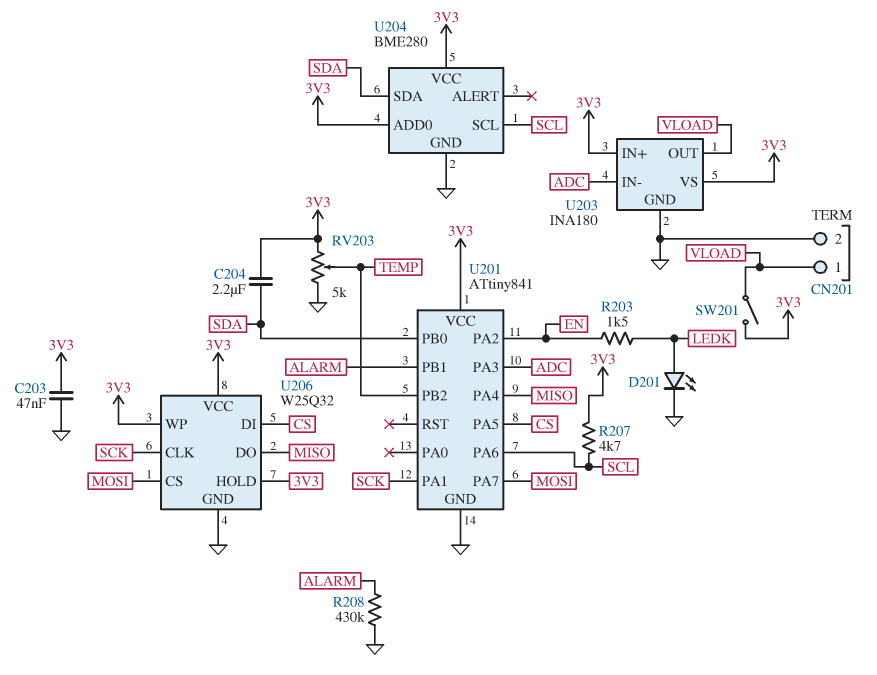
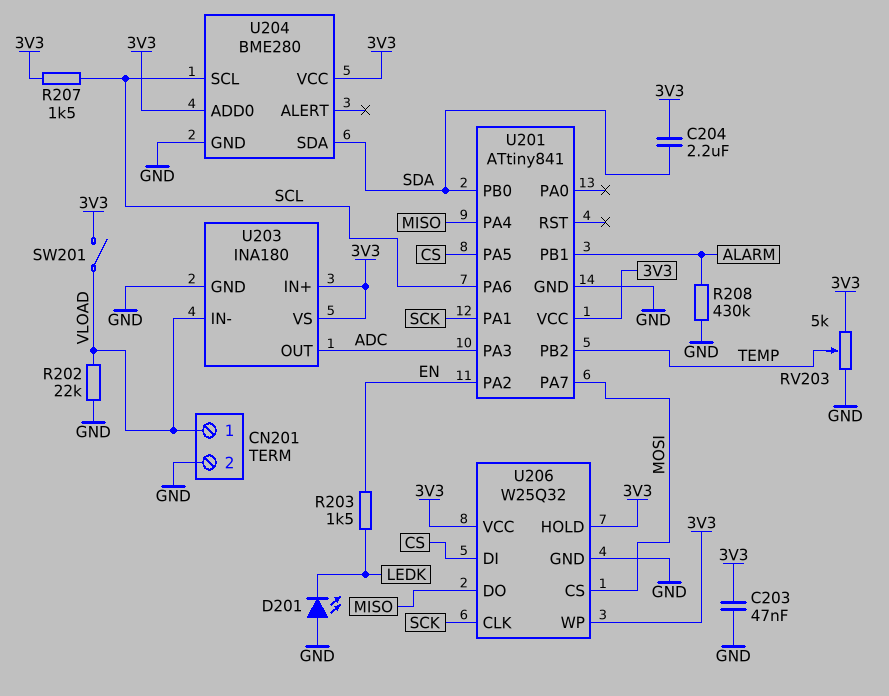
D201: LED (A LEDK, K GND) -> LED (A GND, K LEDK)
R202: none -> 22k (GND, VLOAD)
R207: 4.7k (3V3, SCL) -> 1.5k (3V3, SCL)
U203 pin IN-: ADC -> VLOAD
U203 pin OUT: VLOAD -> ADC

